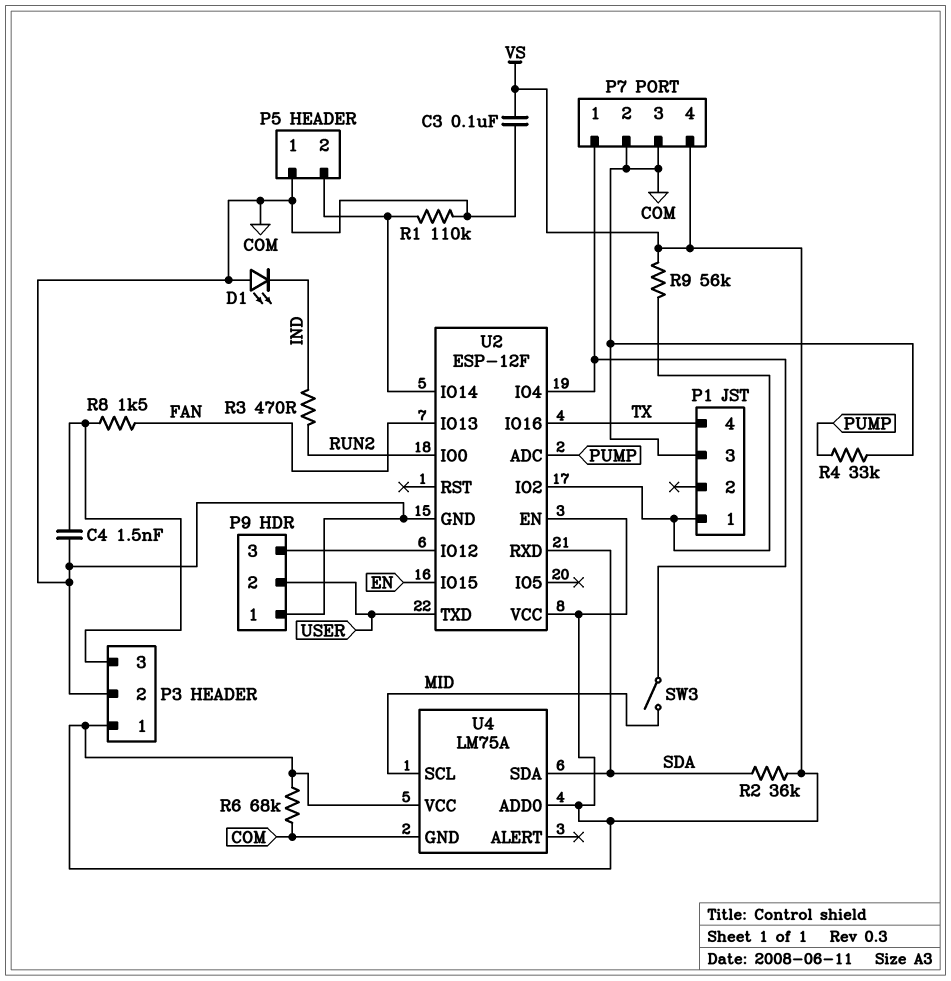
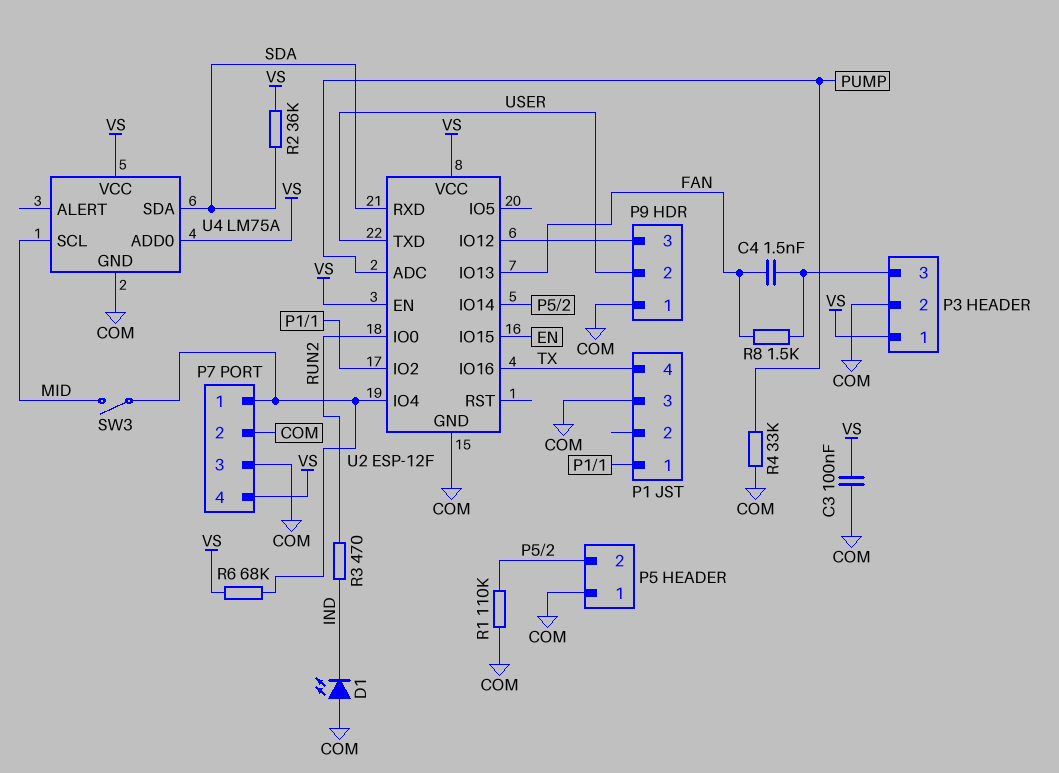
C4: 1.5nF (COM, P3/3) -> 1.5nF (FAN, P3/3)
R6: 68k (COM, VS) -> 68k (P7/1, VS)
R9: 56k (P1/1, VS) -> none

